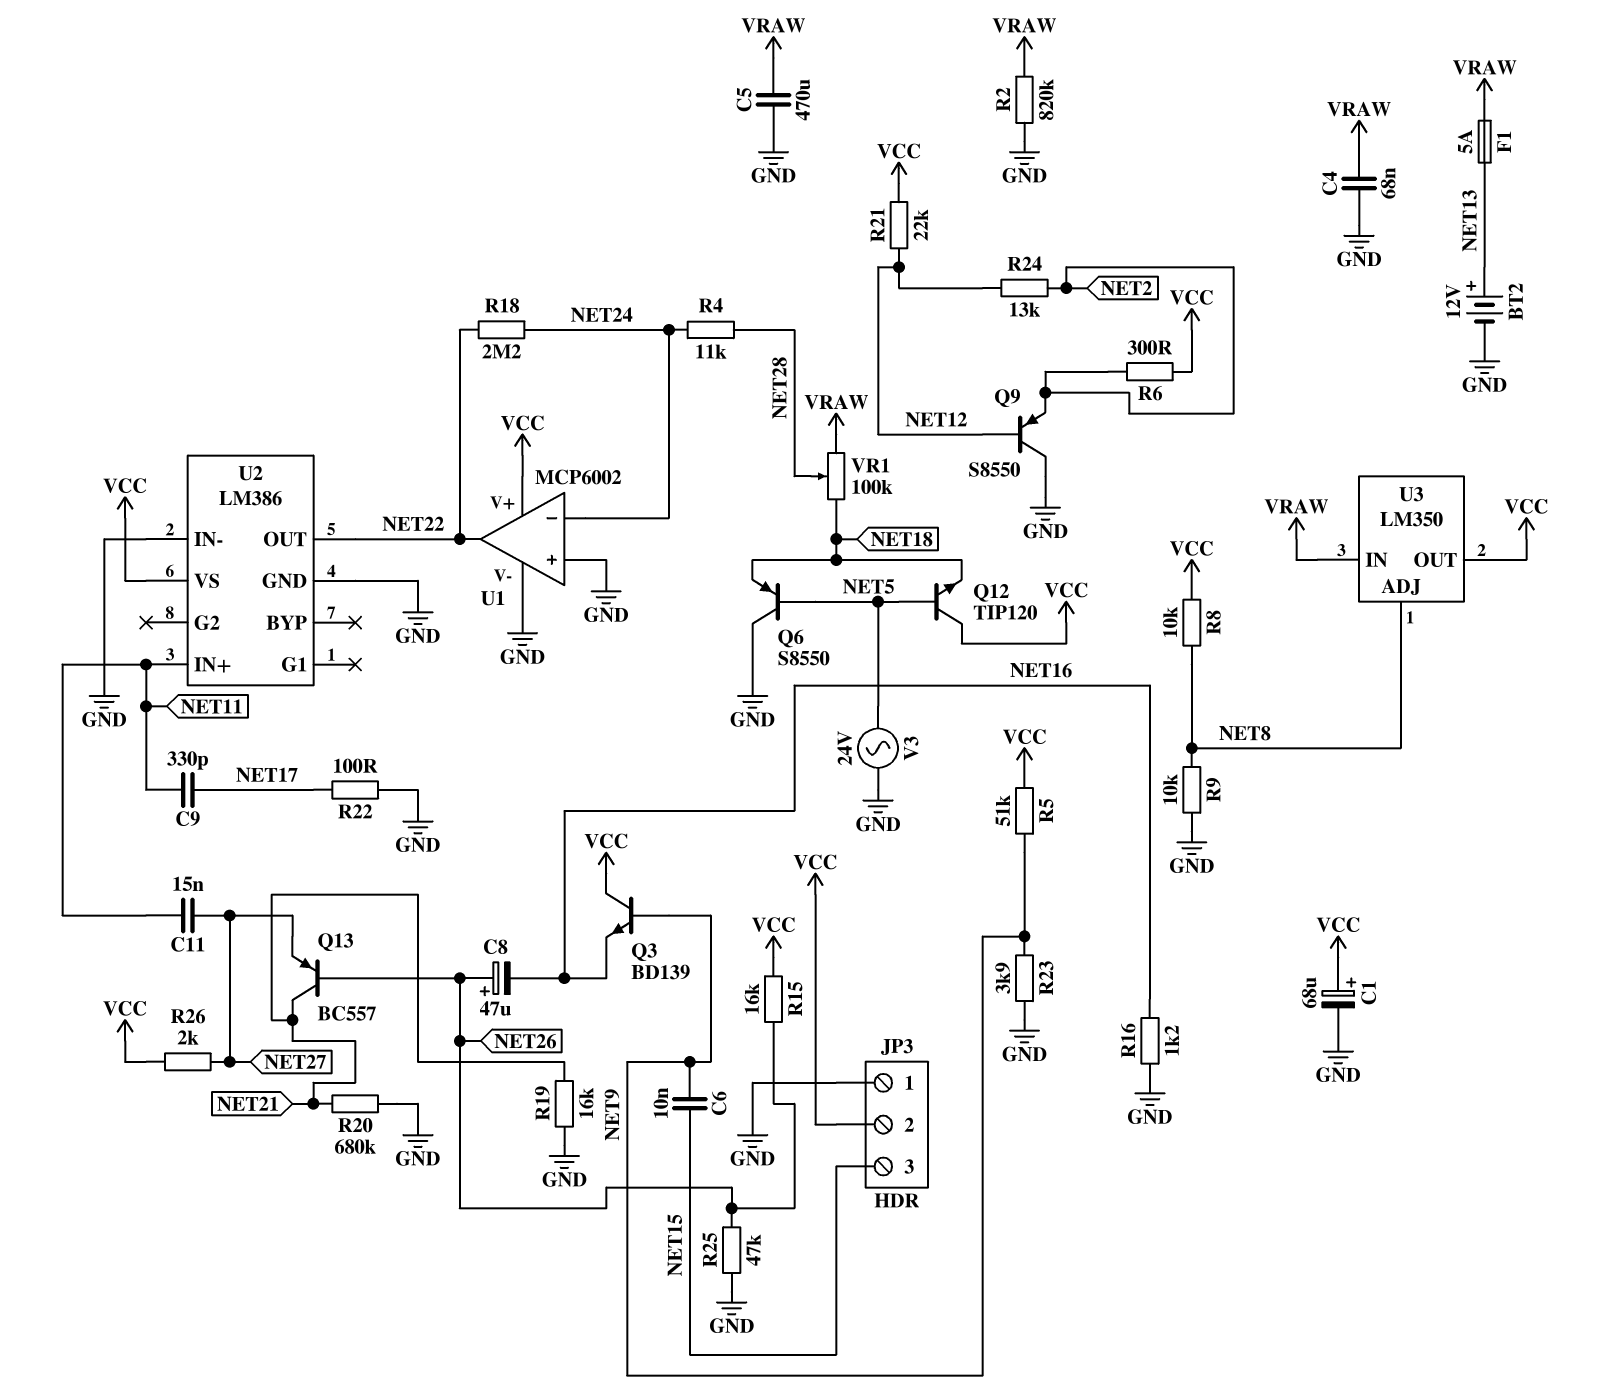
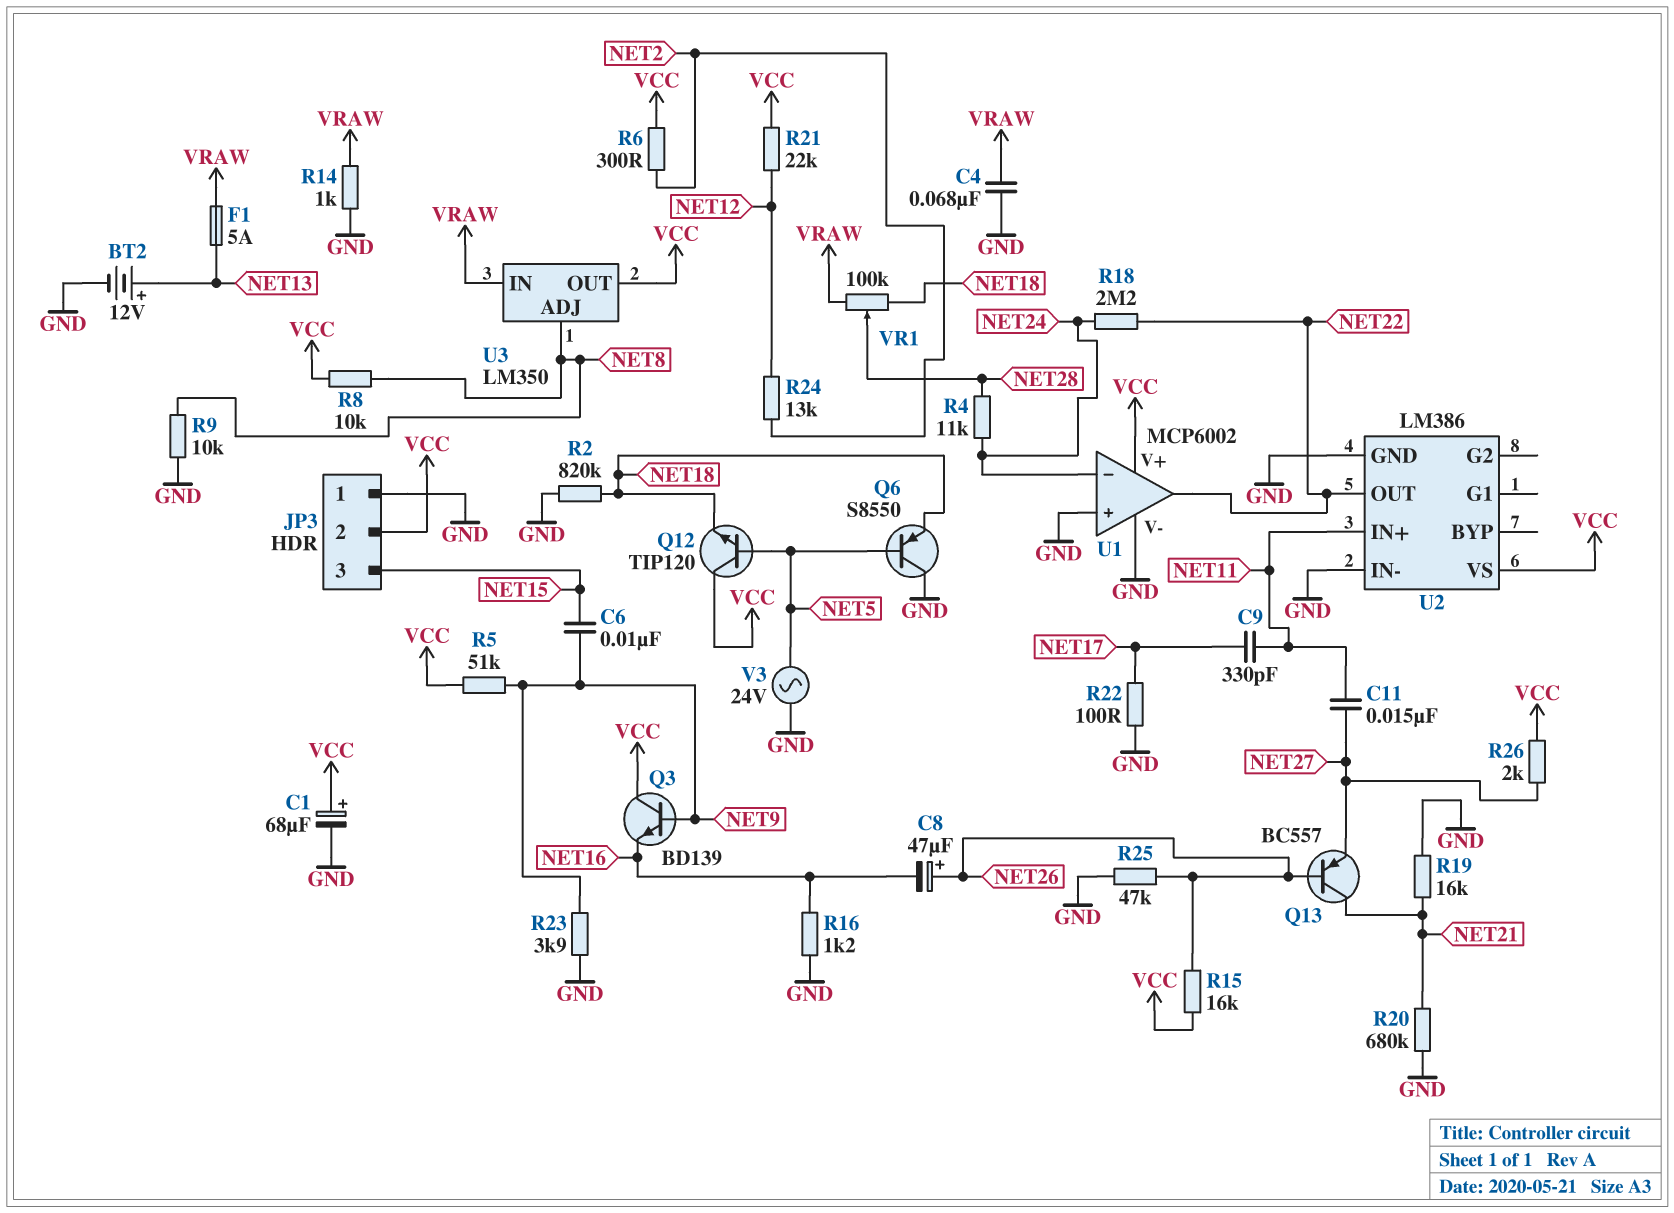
C5: 470uF (GND, VRAW) -> none
Q9: PNP S8550 (B NET12, C GND, E NET2) -> none
R2: 820k (GND, VRAW) -> 820k (GND, NET18)
R14: none -> 1k (GND, VRAW)

